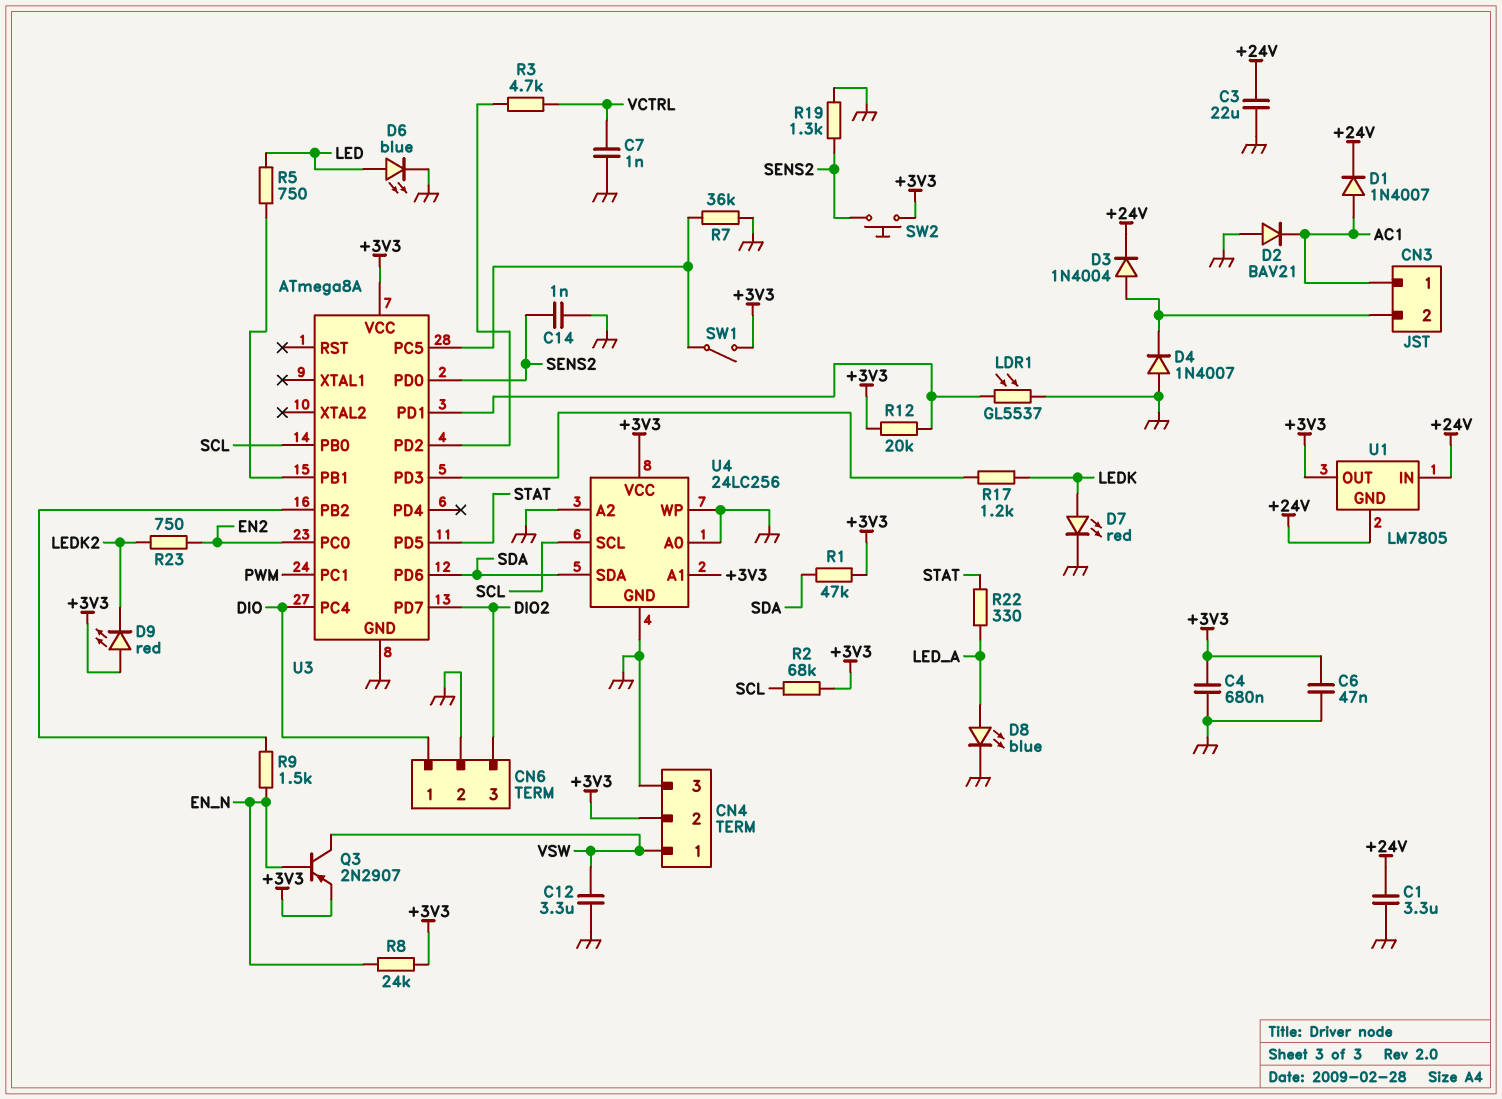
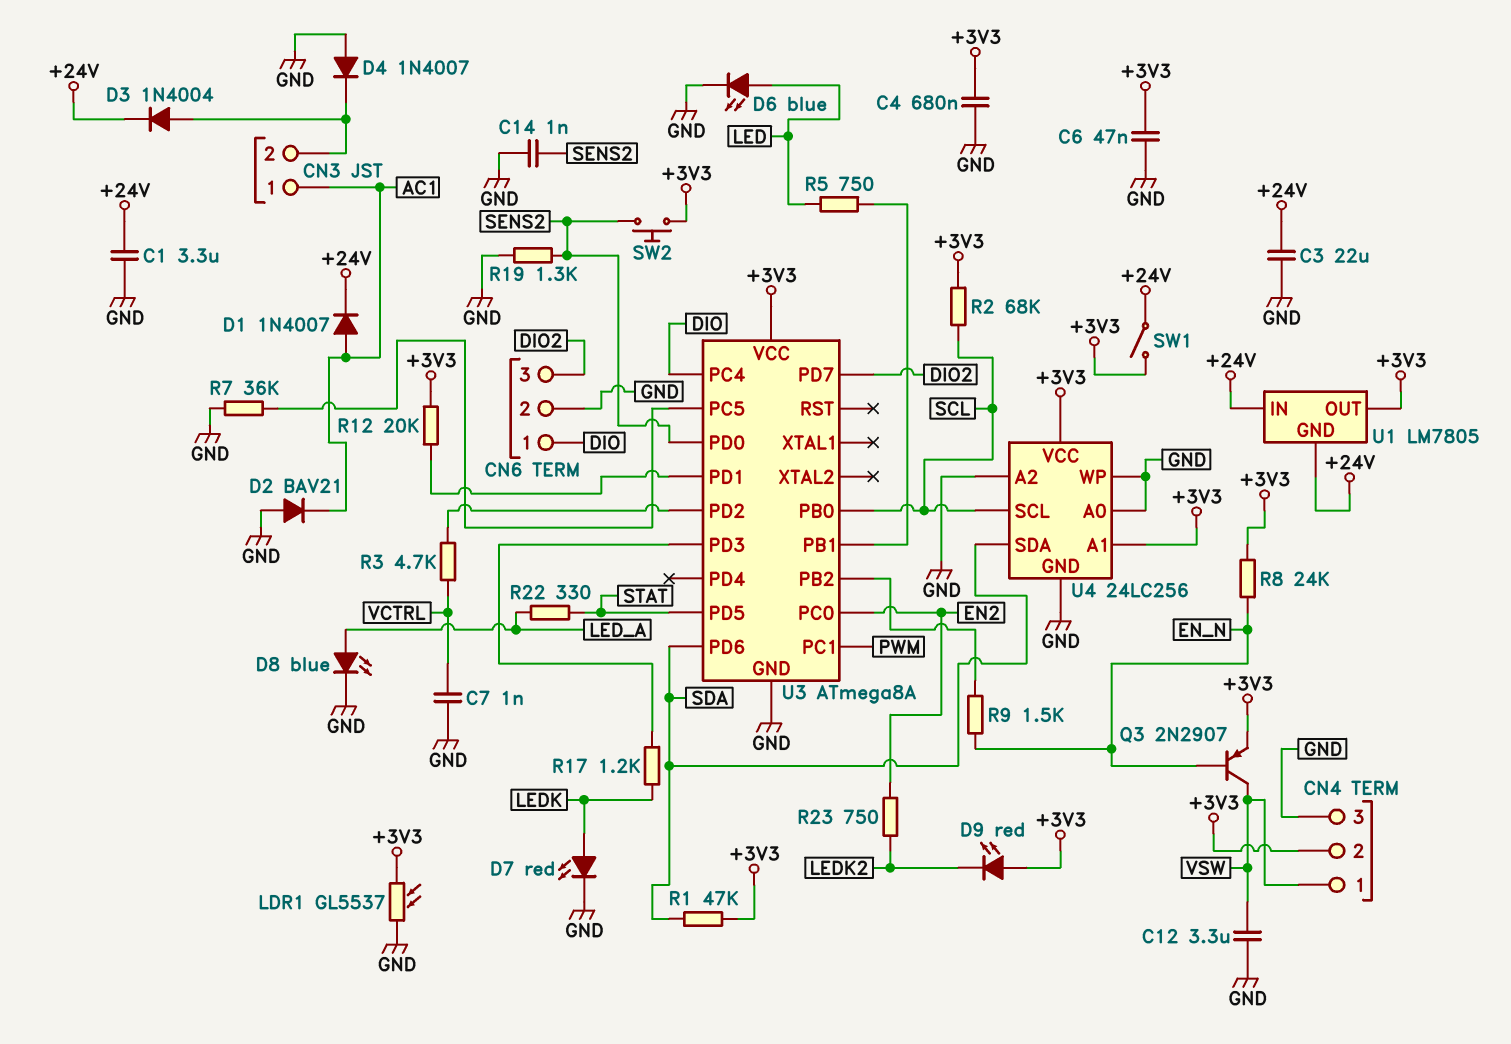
LDR1: GL5537 (GND, U3/PD1) -> GL5537 (+3V3, GND)
SW1: switch (+3V3, U3/PC5) -> switch (+3V3, +24V)

